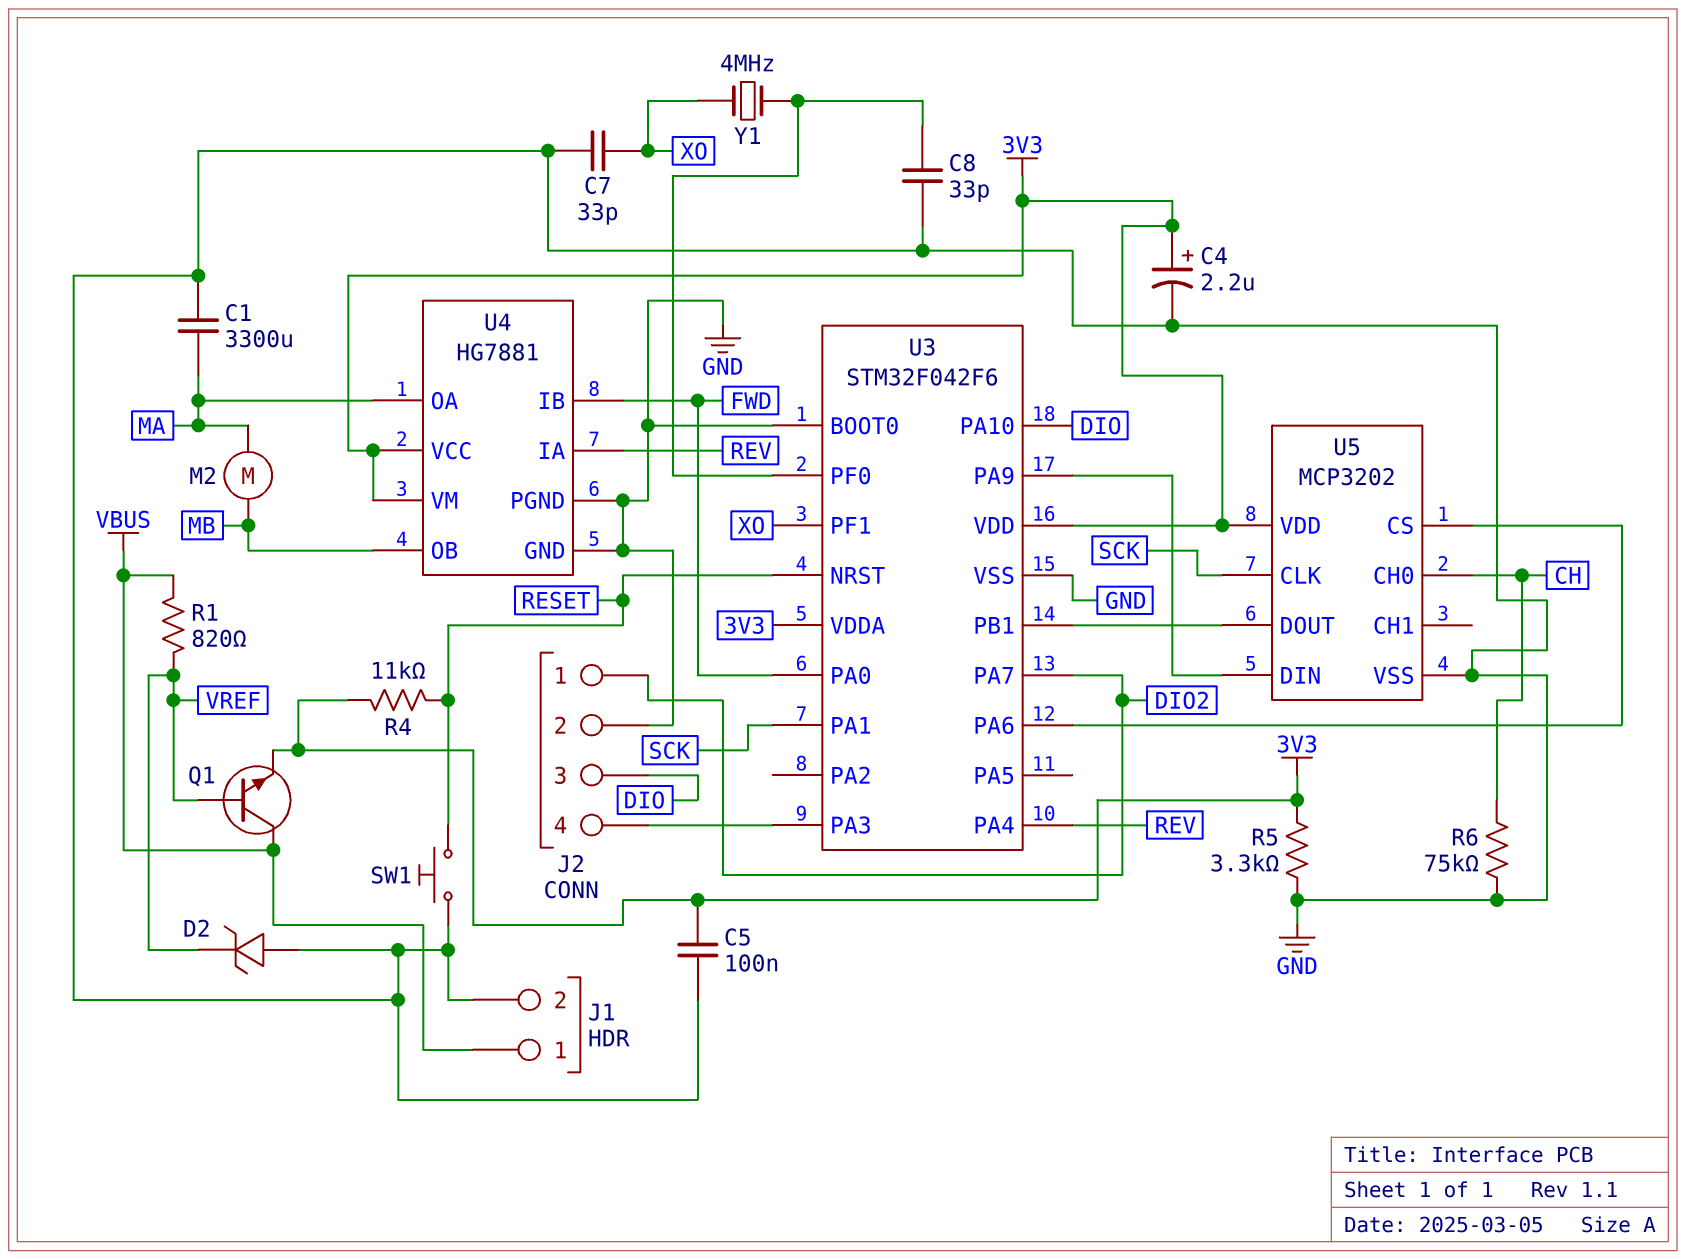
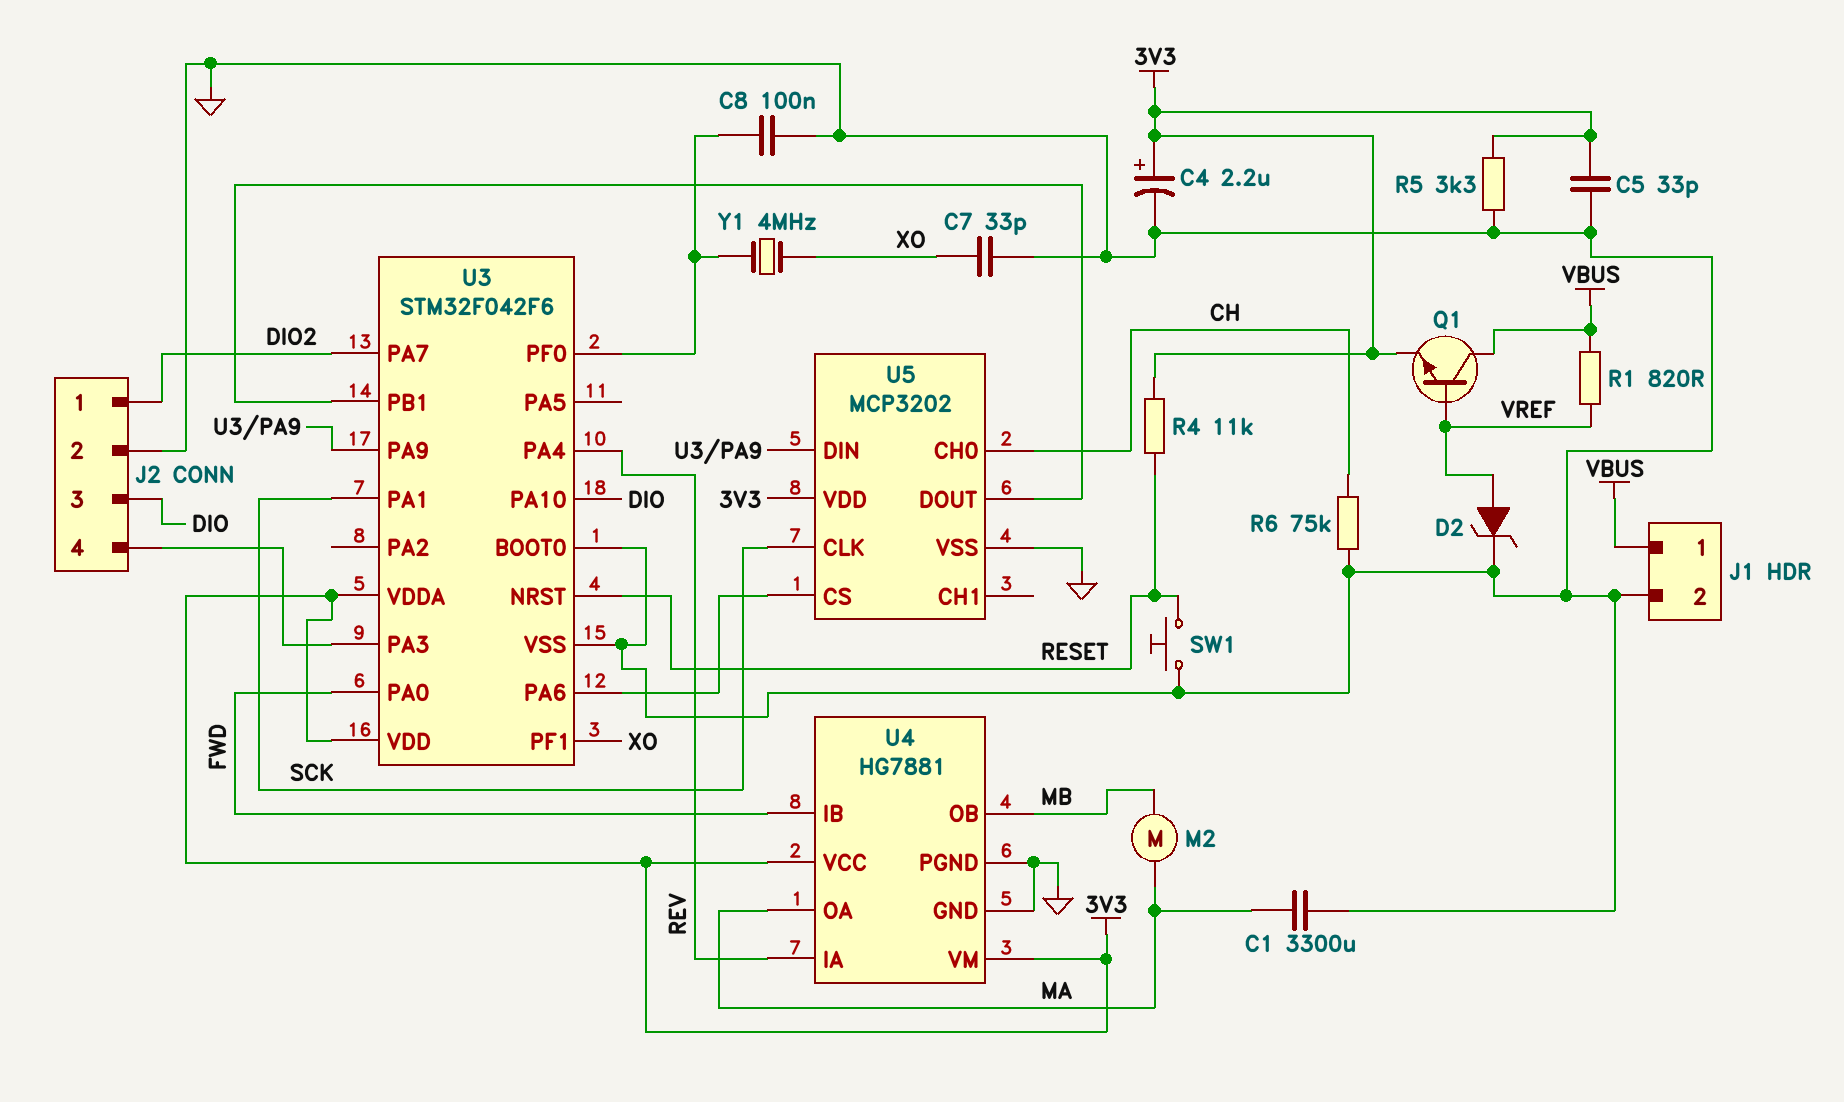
C5: 100nF (3V3, GND) -> 33pF (3V3, GND)
C8: 33pF (GND, U3/PF0) -> 100nF (GND, U3/PF0)
D2: zener (A GND, K VREF) -> zener (A VREF, K GND)

